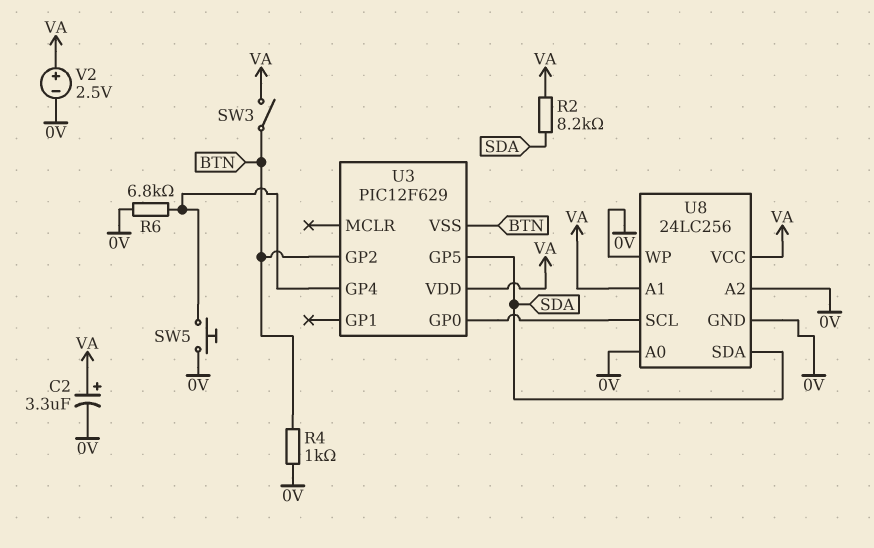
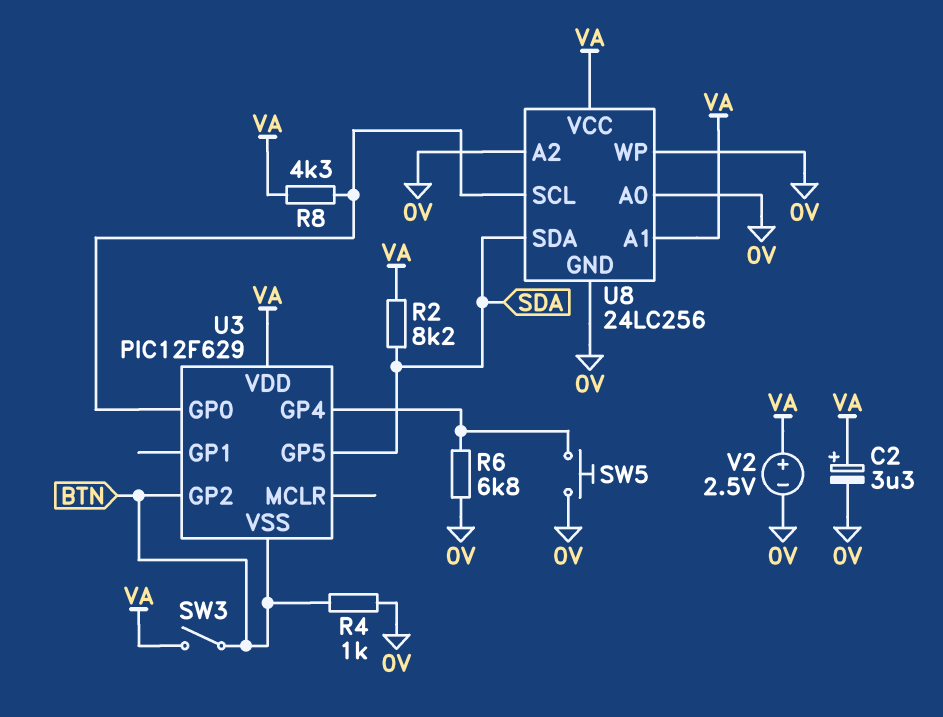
R8: none -> 4.3k (U3/GP0, VA)

